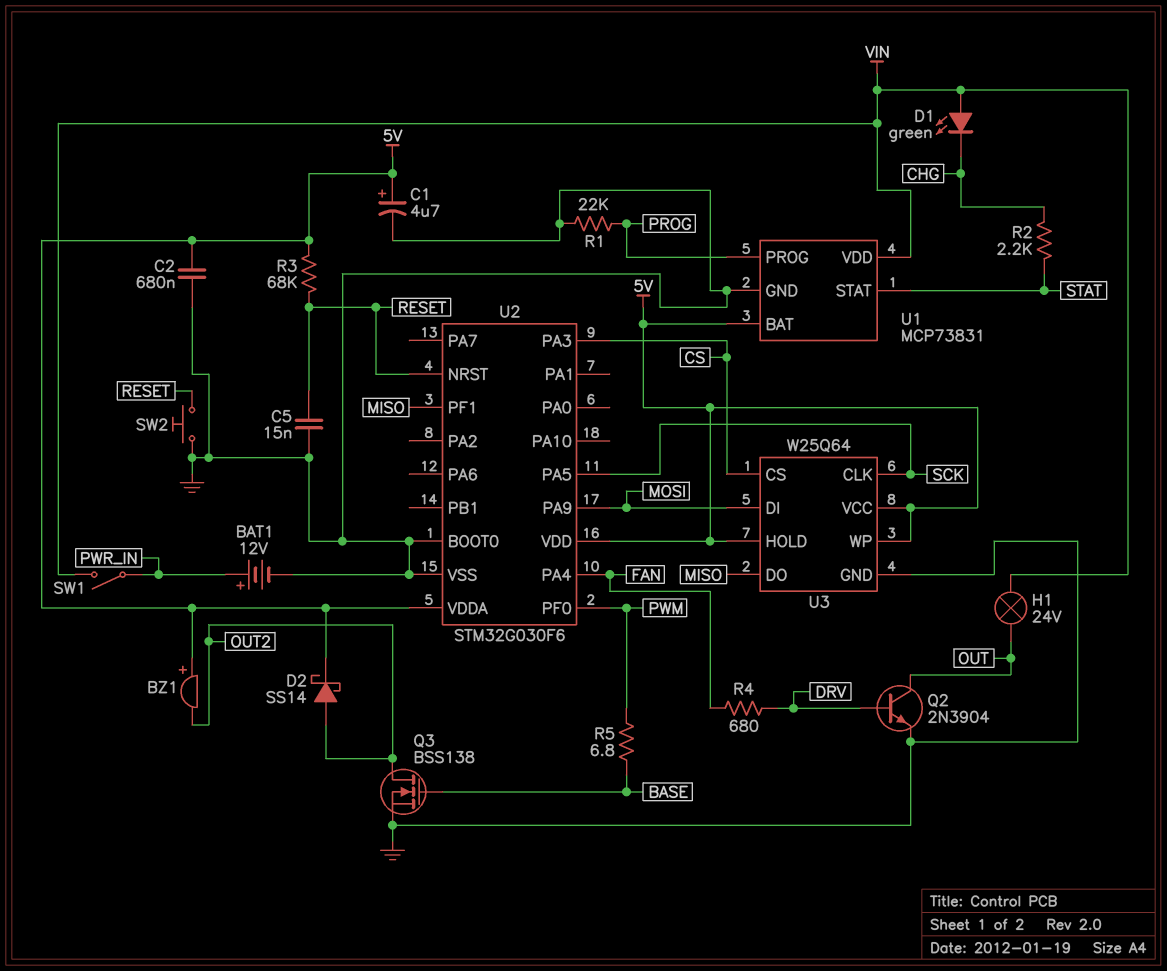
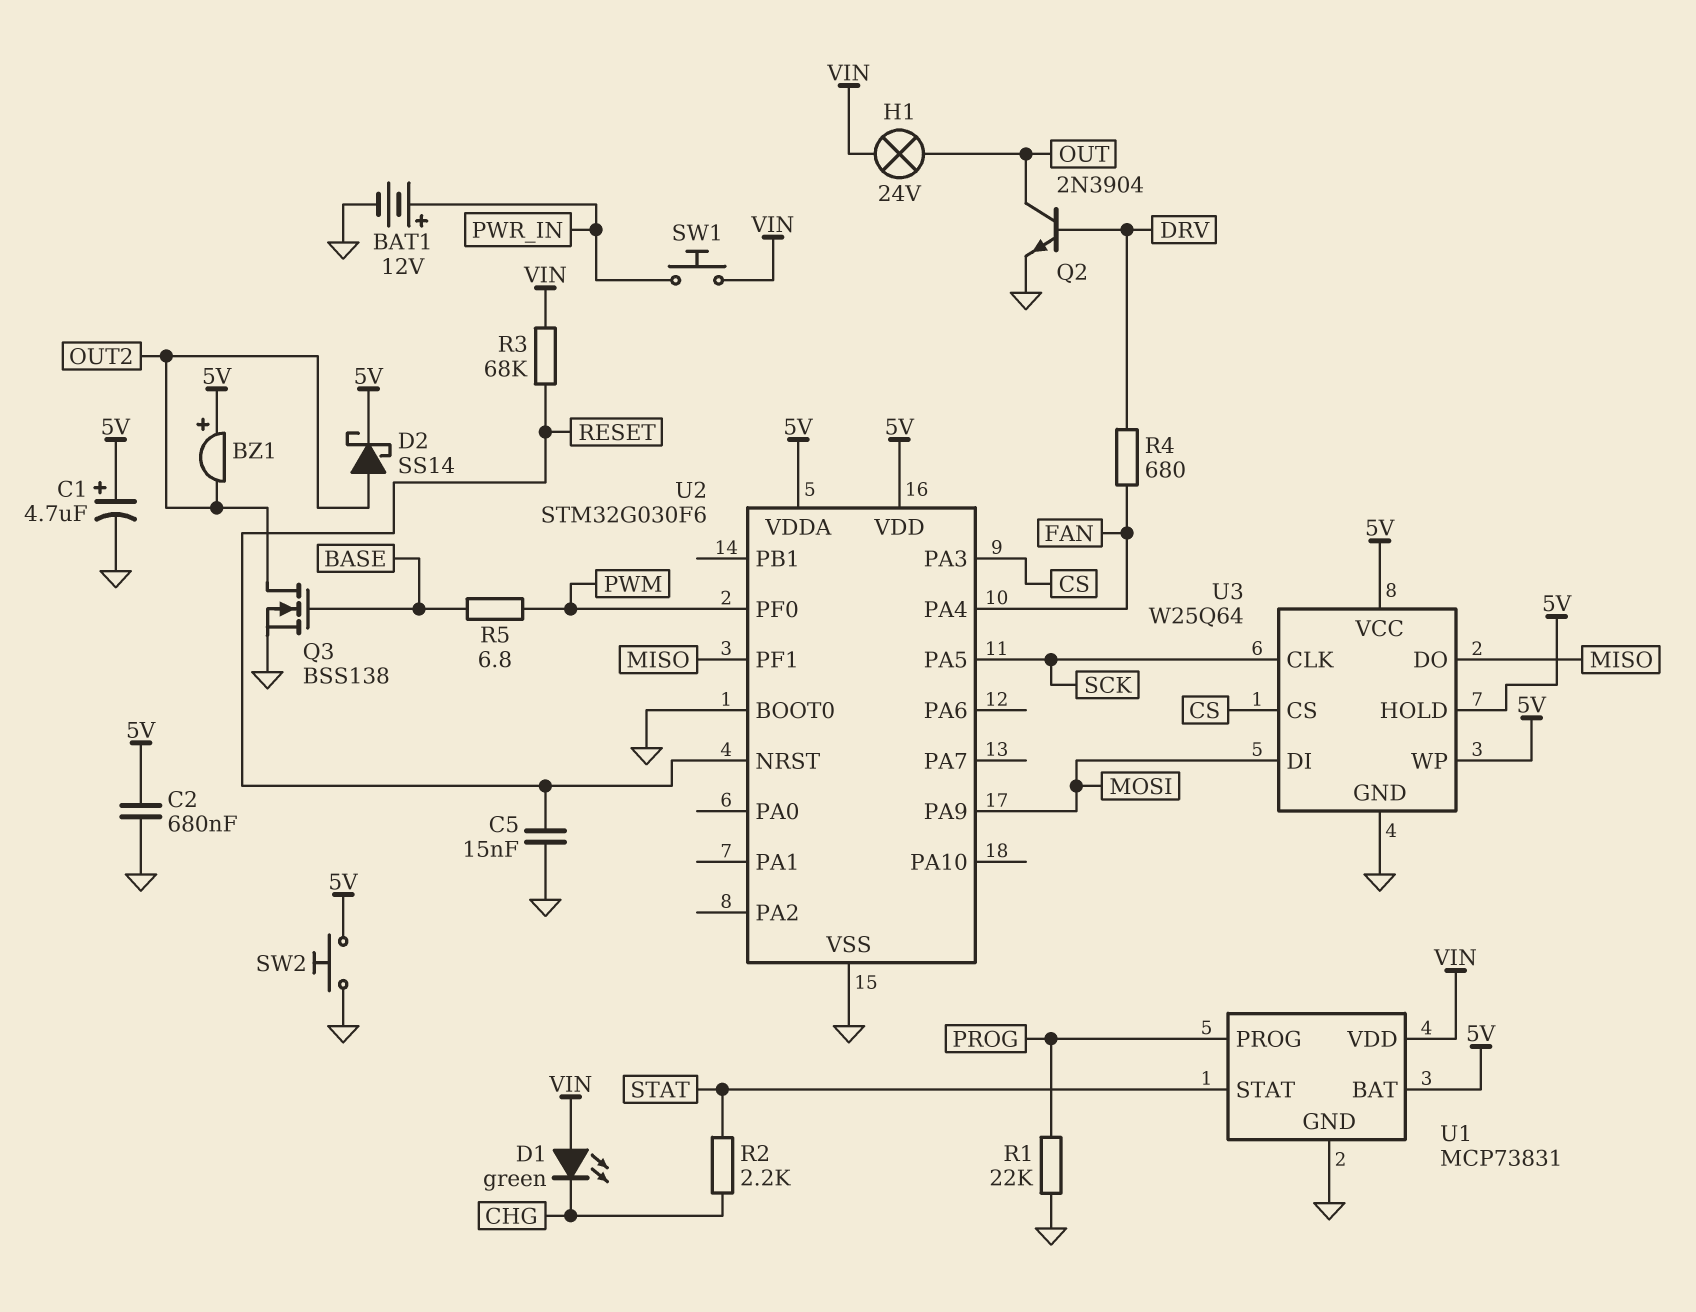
R3: 68k (5V, RESET) -> 68k (RESET, VIN)
SW1: switch (PWR_IN, VIN) -> button (PWR_IN, VIN)
SW2: button (GND, RESET) -> button (5V, GND)

